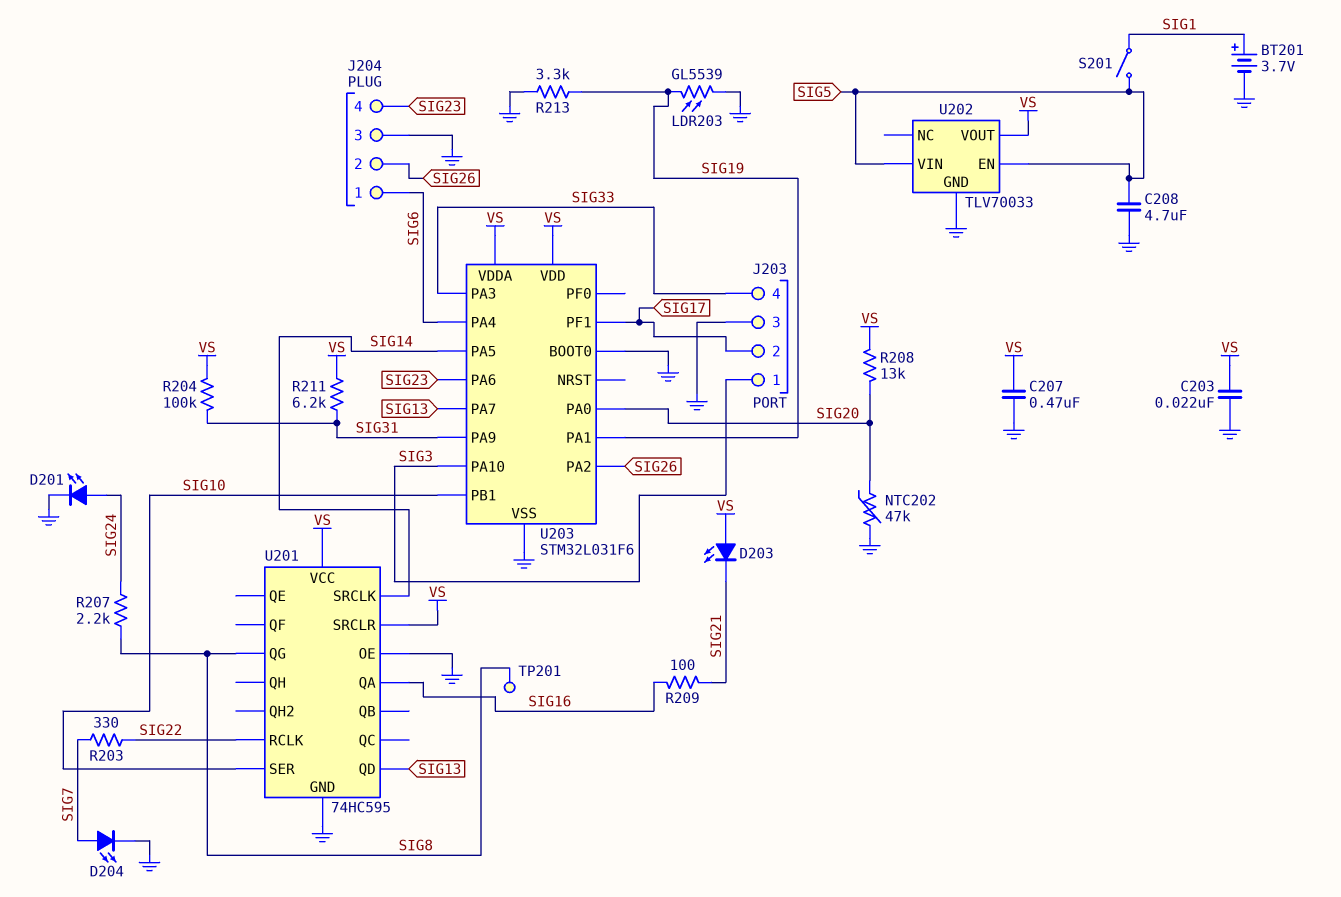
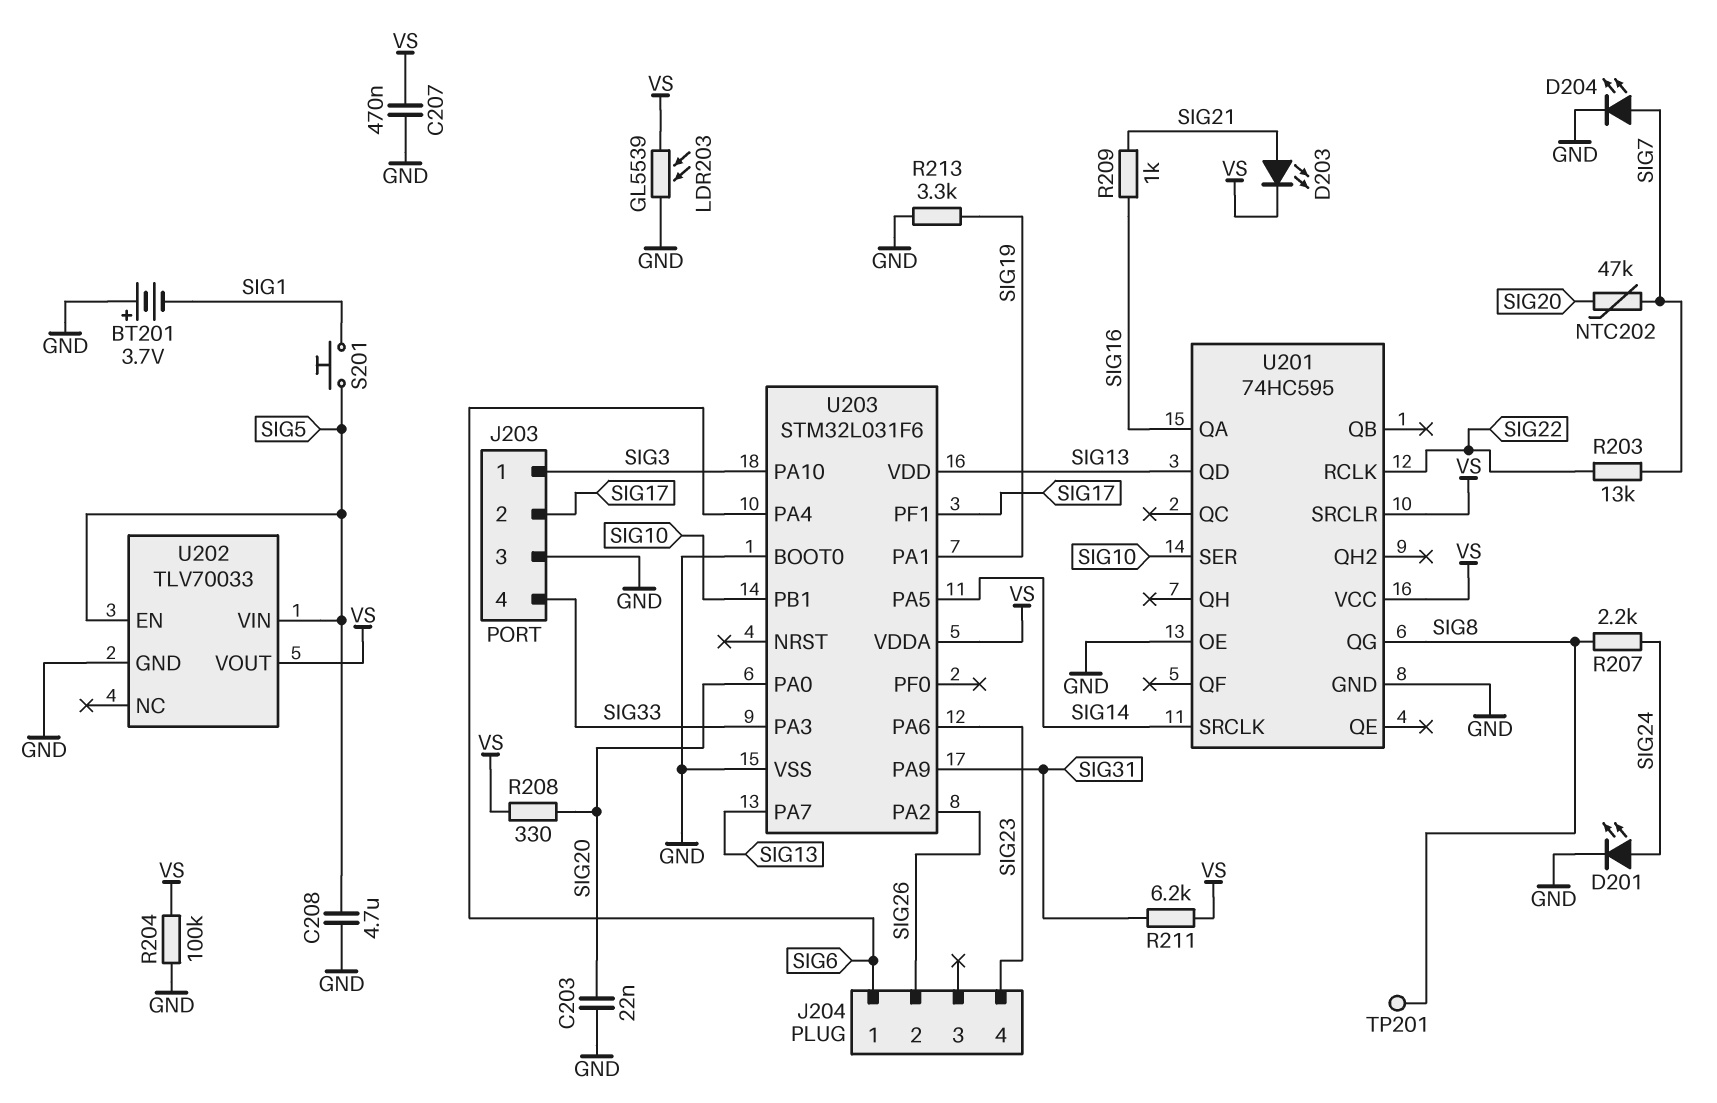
BT201: 3.7V (plus SIG1, minus GND) -> 3.7V (plus GND, minus SIG1)
C203: 22nF (GND, VS) -> 22nF (GND, SIG20)
D203: LED (A VS, K SIG21) -> LED (A SIG21, K VS)
J204 pin 3: GND -> none
LDR203: GL5539 (GND, SIG19) -> GL5539 (GND, VS)
NTC202: 47k (GND, SIG20) -> 47k (SIG7, SIG20)
R203: 330 (SIG7, SIG22) -> 13k (SIG7, SIG22)
R204: 100k (SIG31, VS) -> 100k (GND, VS)
R208: 13k (SIG20, VS) -> 330 (SIG20, VS)
R209: 100 (SIG16, SIG21) -> 1k (SIG16, SIG21)
S201: switch (SIG1, SIG5) -> button (SIG1, SIG5)
U203 pin VDD: VS -> SIG13

